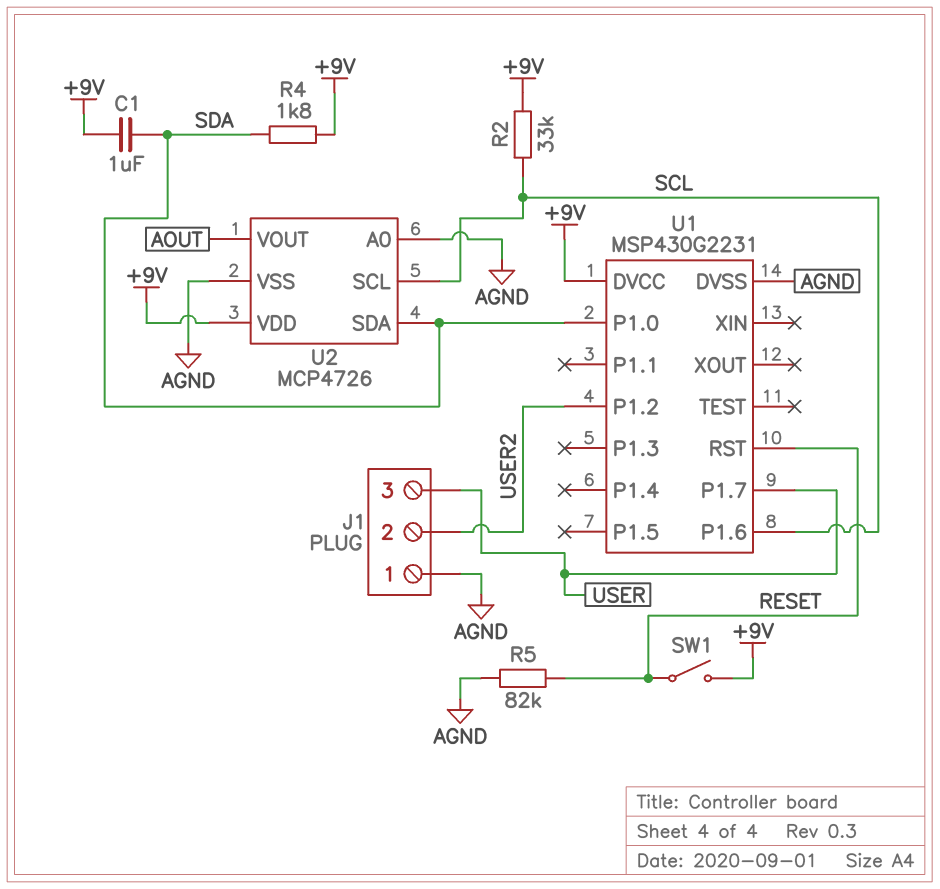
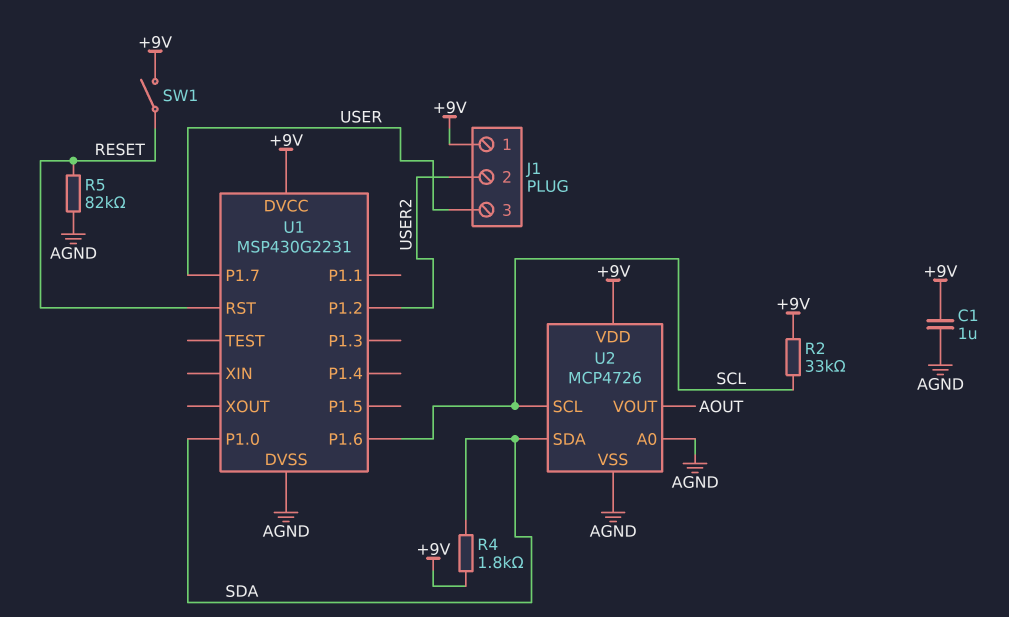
C1: 1uF (+9V, SDA) -> 1uF (+9V, AGND)
J1 pin 1: AGND -> +9V

